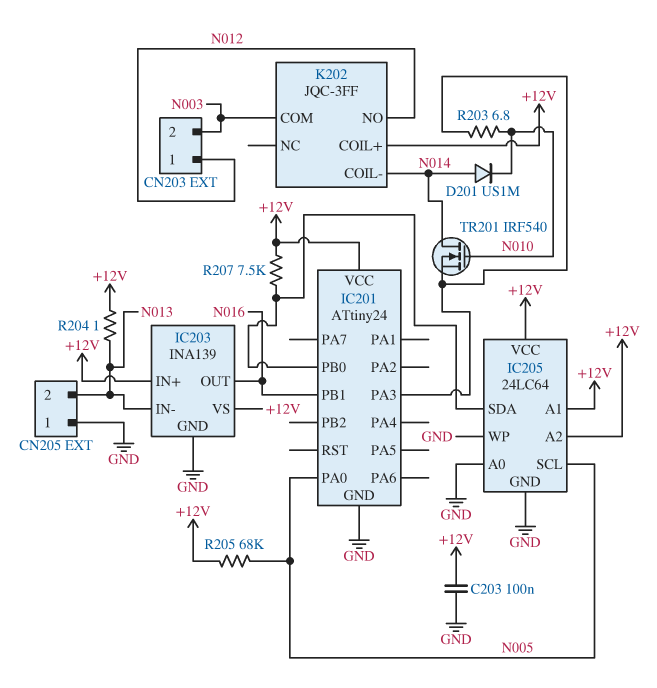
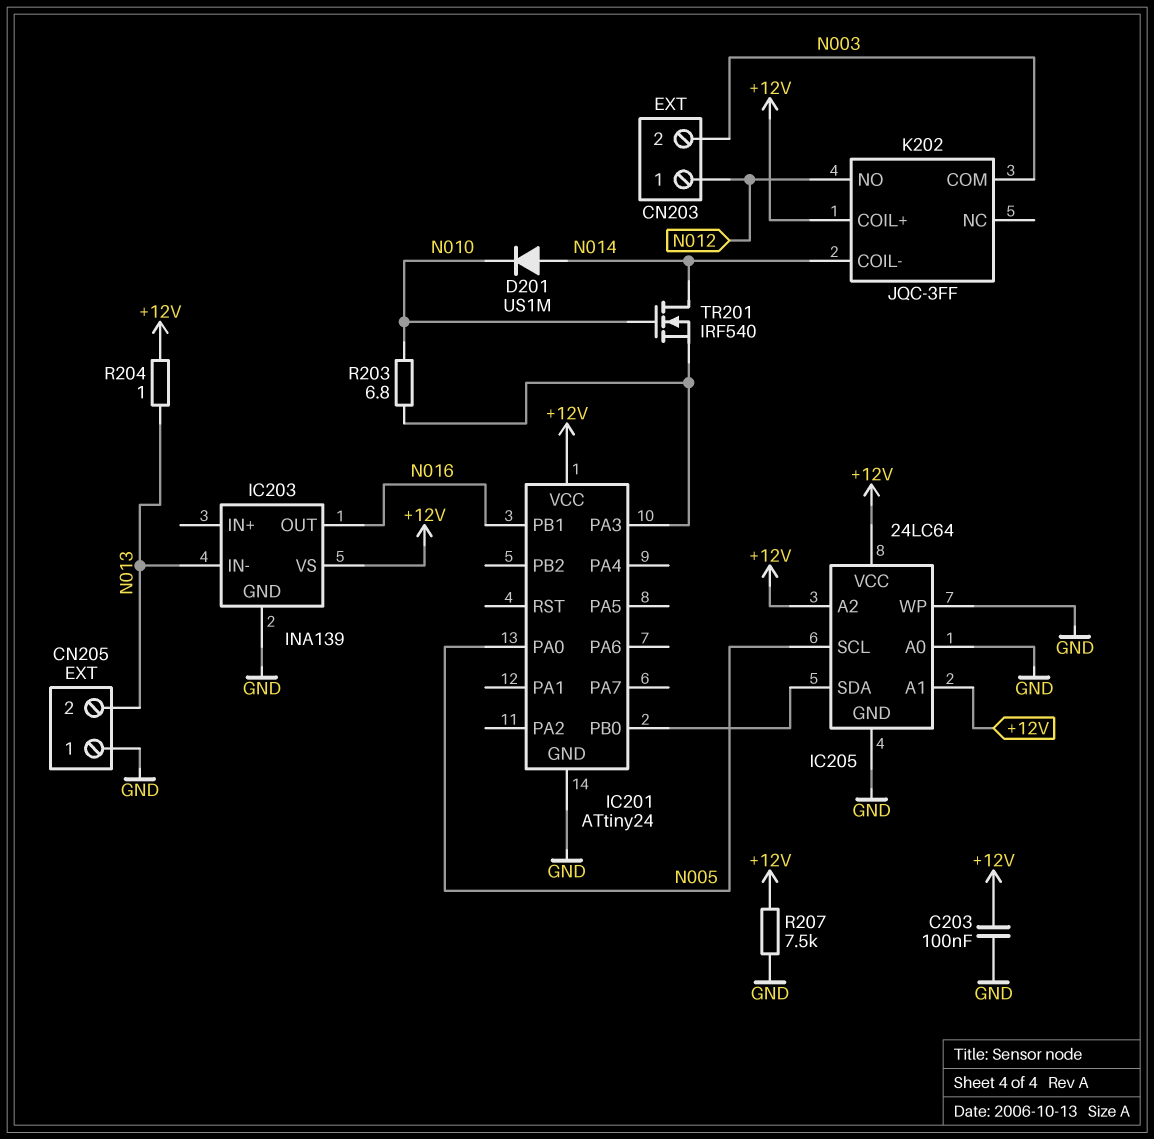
IC203 pin IN+: +12V -> none
R205: 68k (+12V, N005) -> none
R207: 7.5k (+12V, IC201/PB0) -> 7.5k (+12V, GND)

